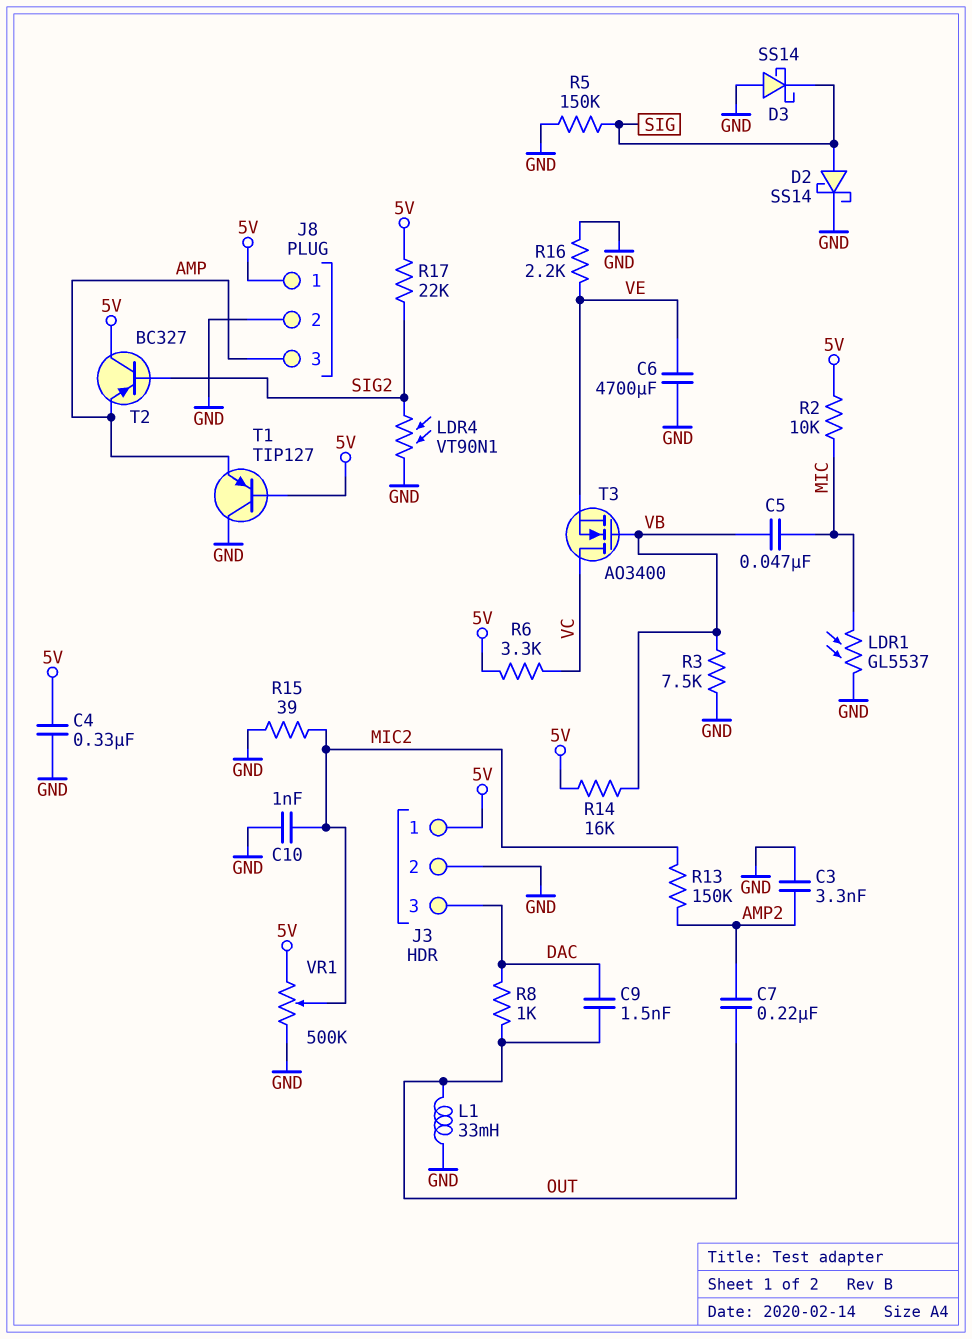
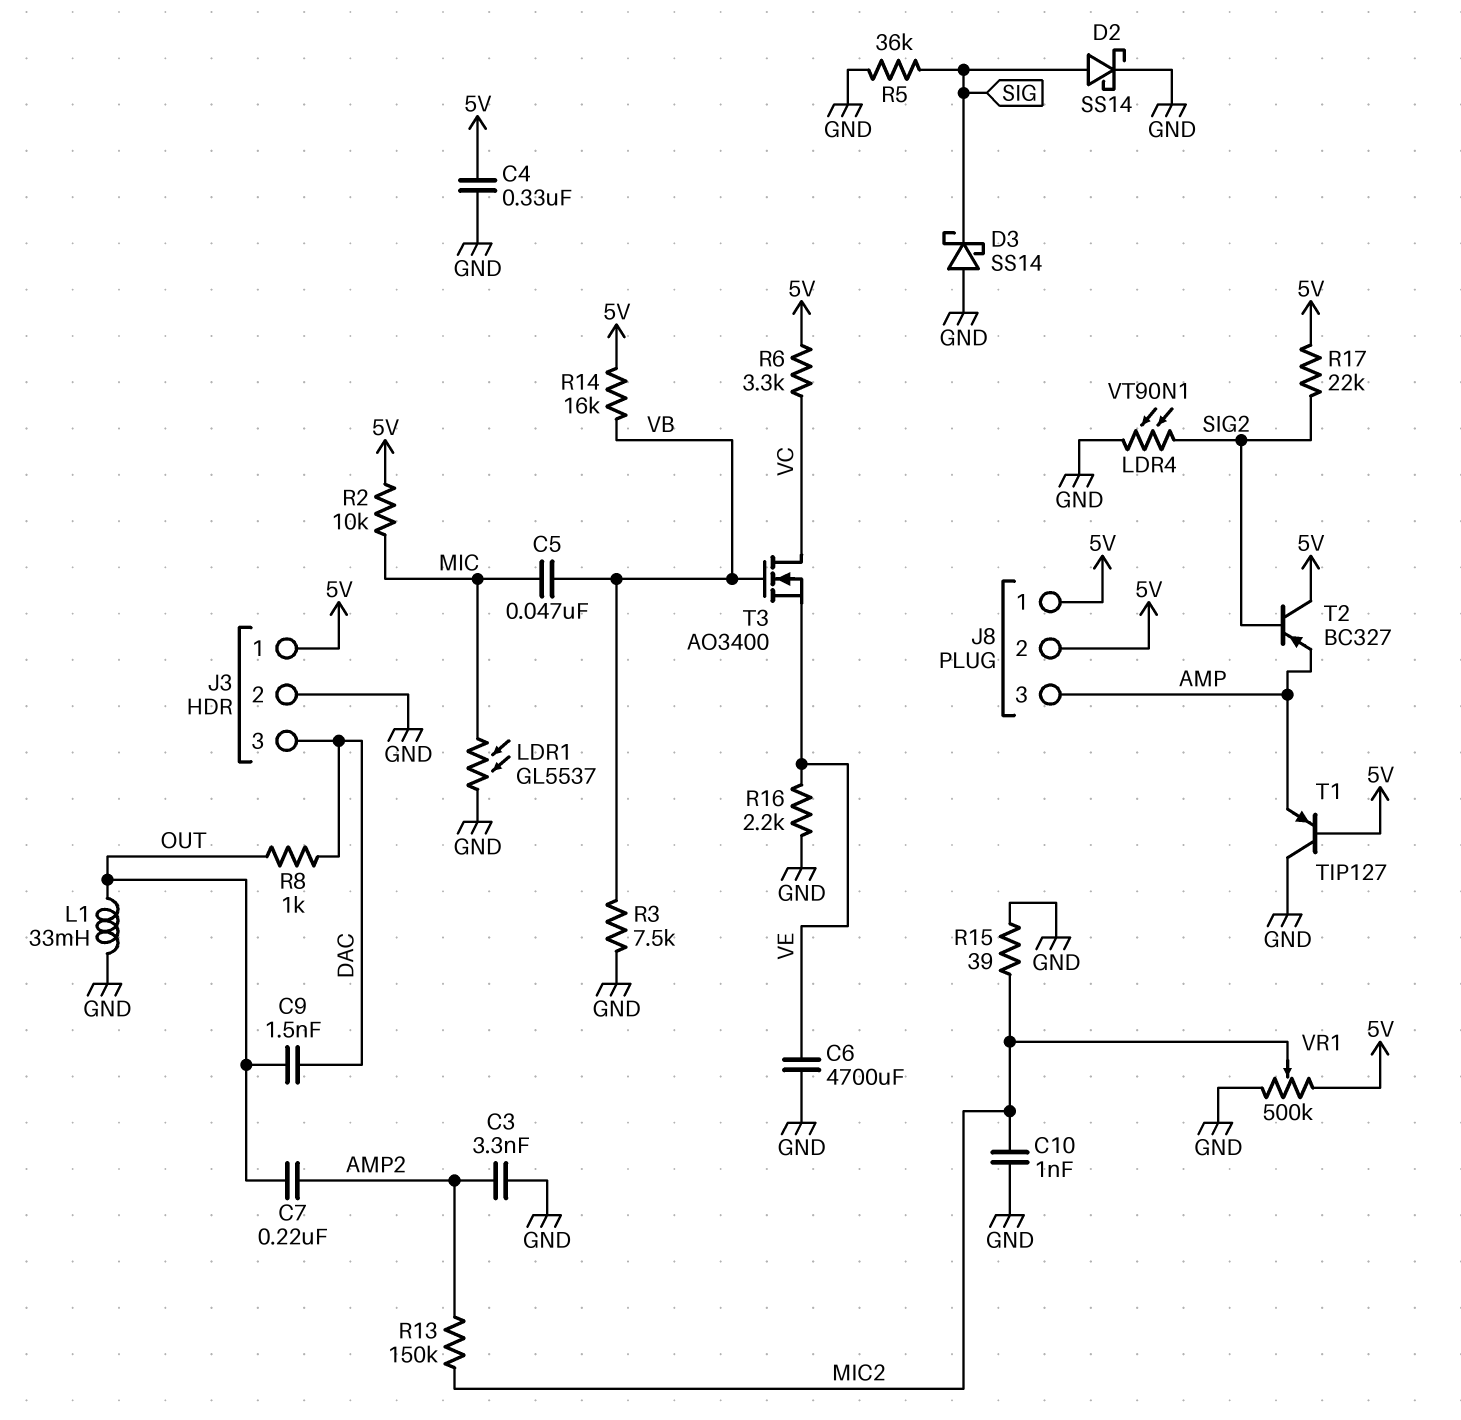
J8 pin 2: GND -> 5V
R5: 150k (GND, SIG) -> 36k (GND, SIG)

